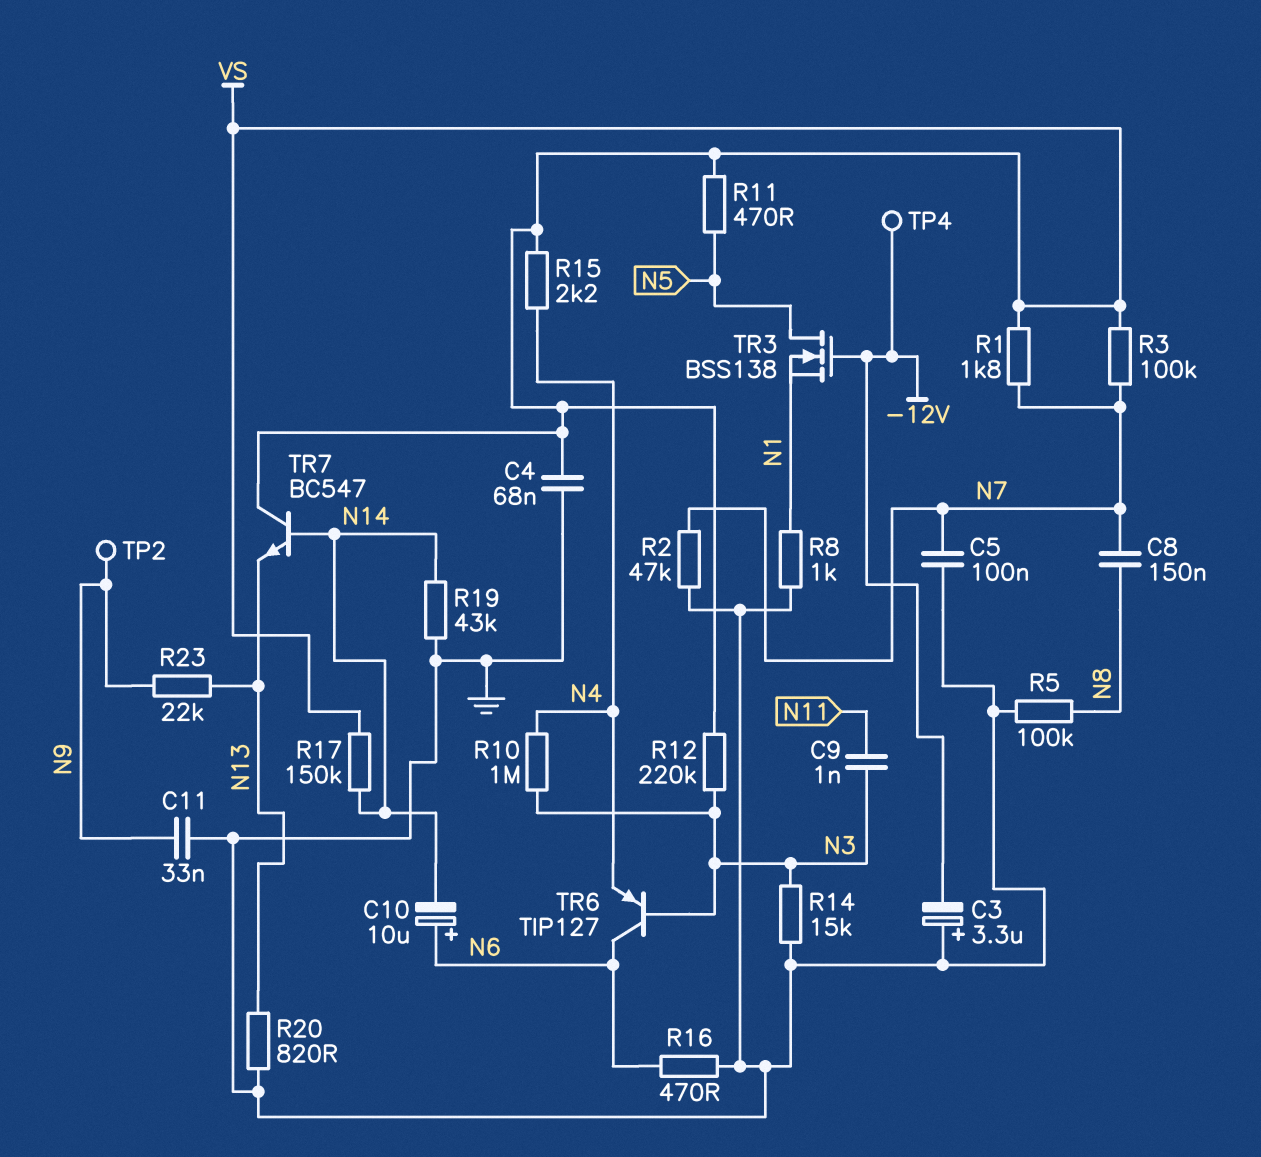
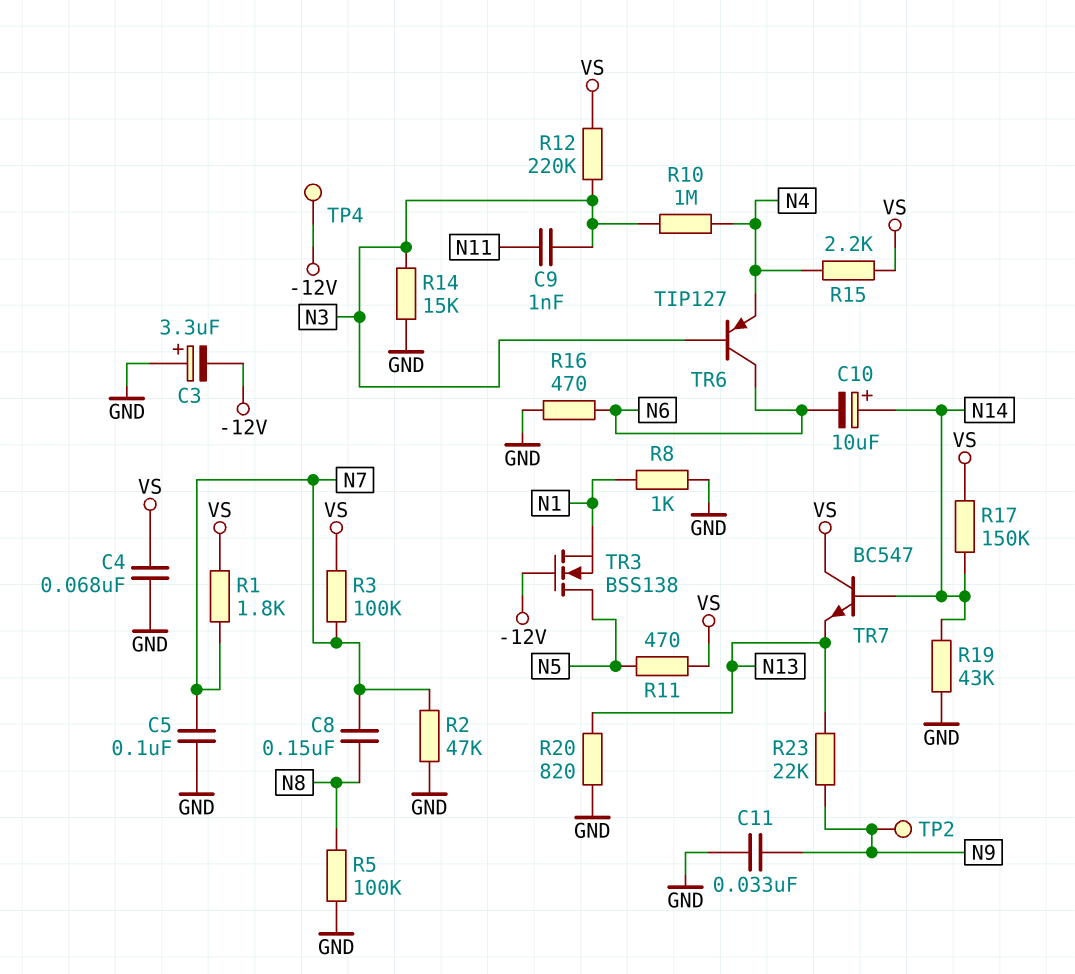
C10: 10uF (plus N6, minus N14) -> 10uF (plus N14, minus N6)

